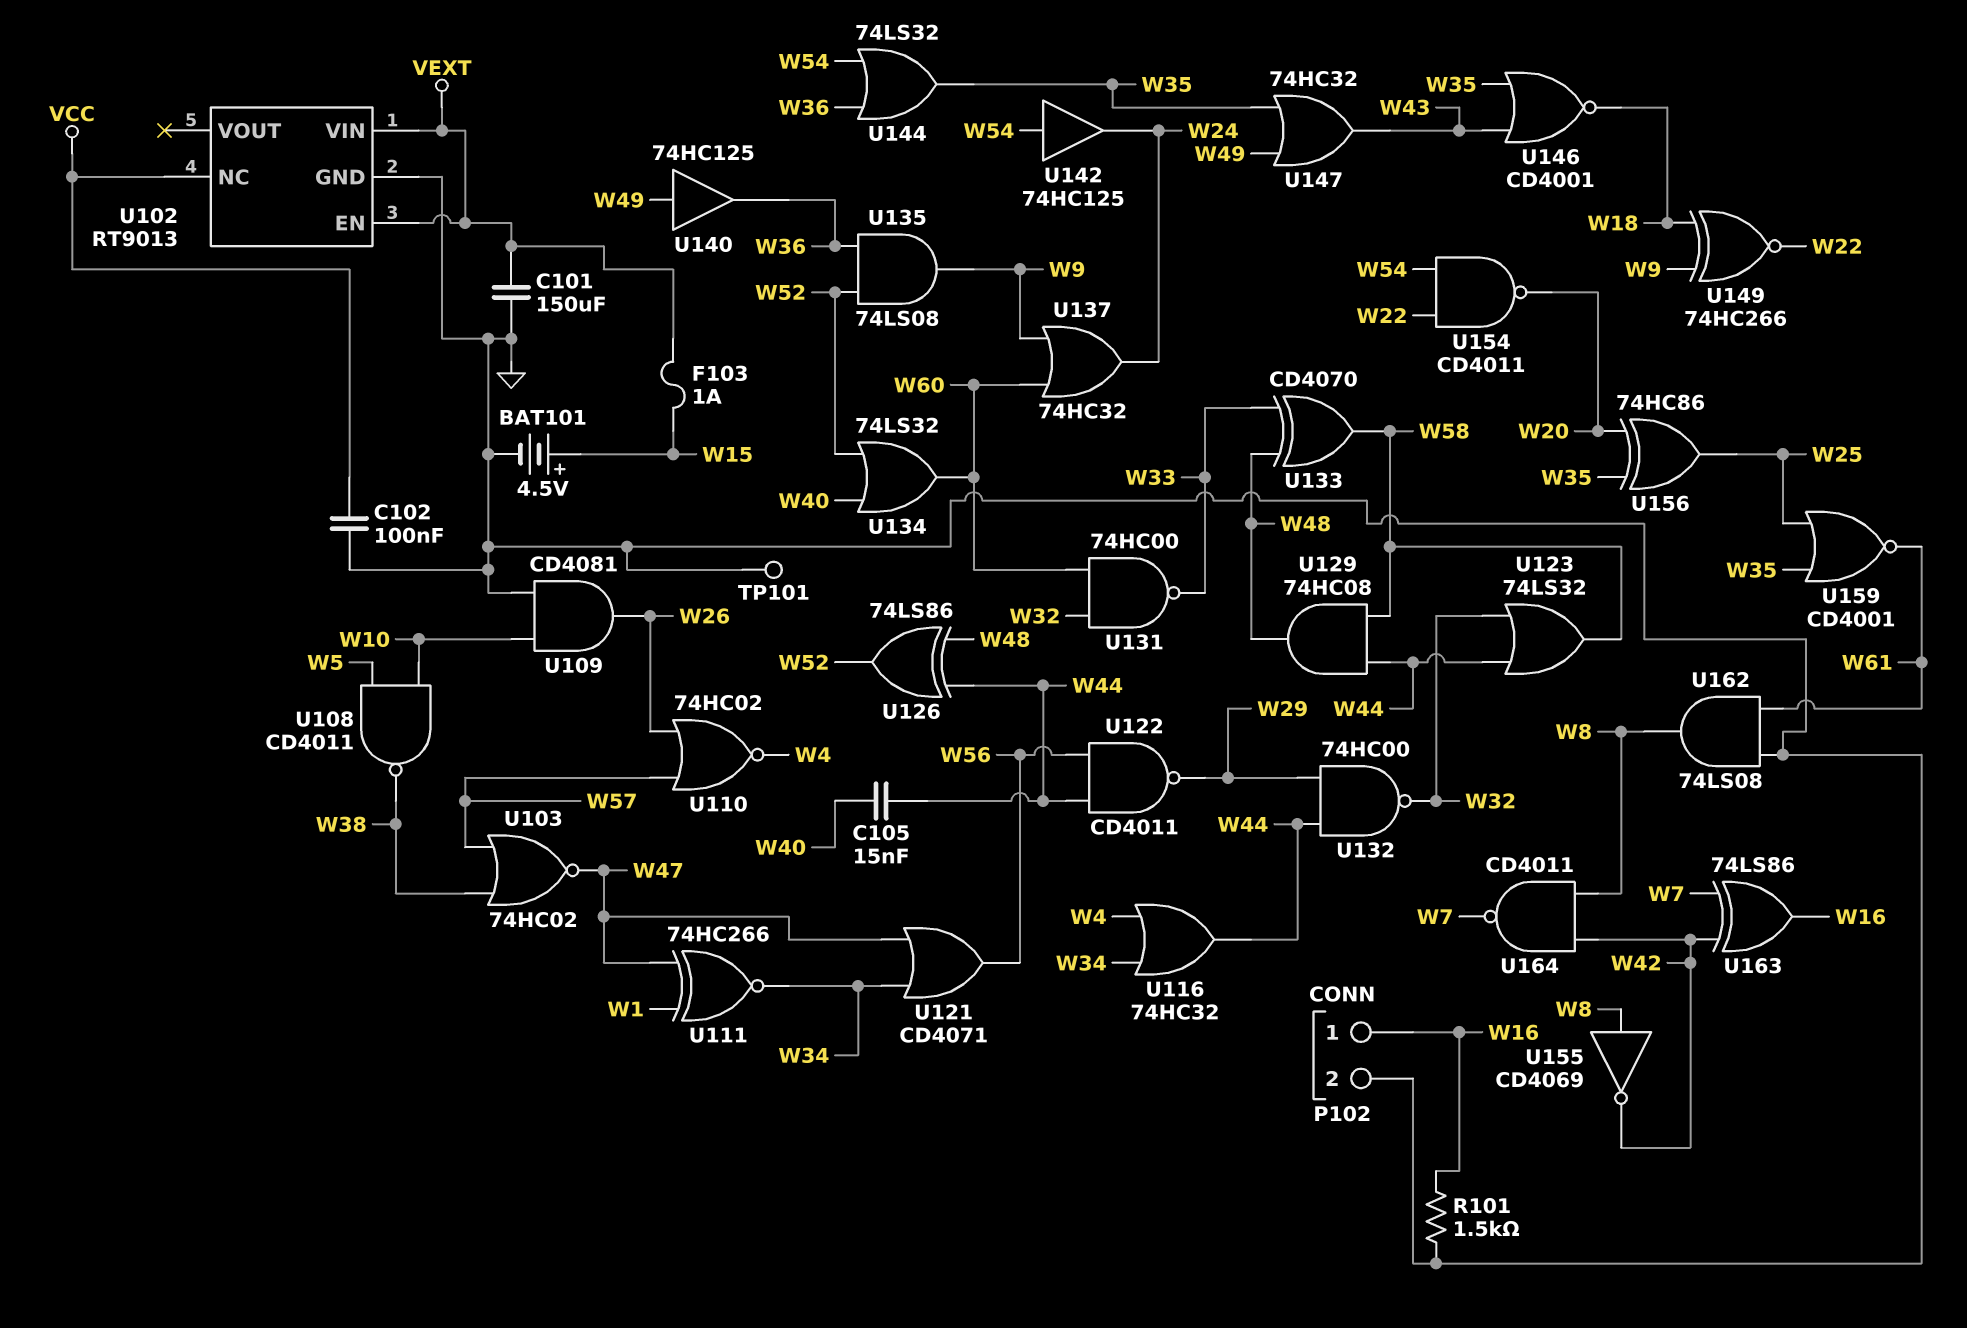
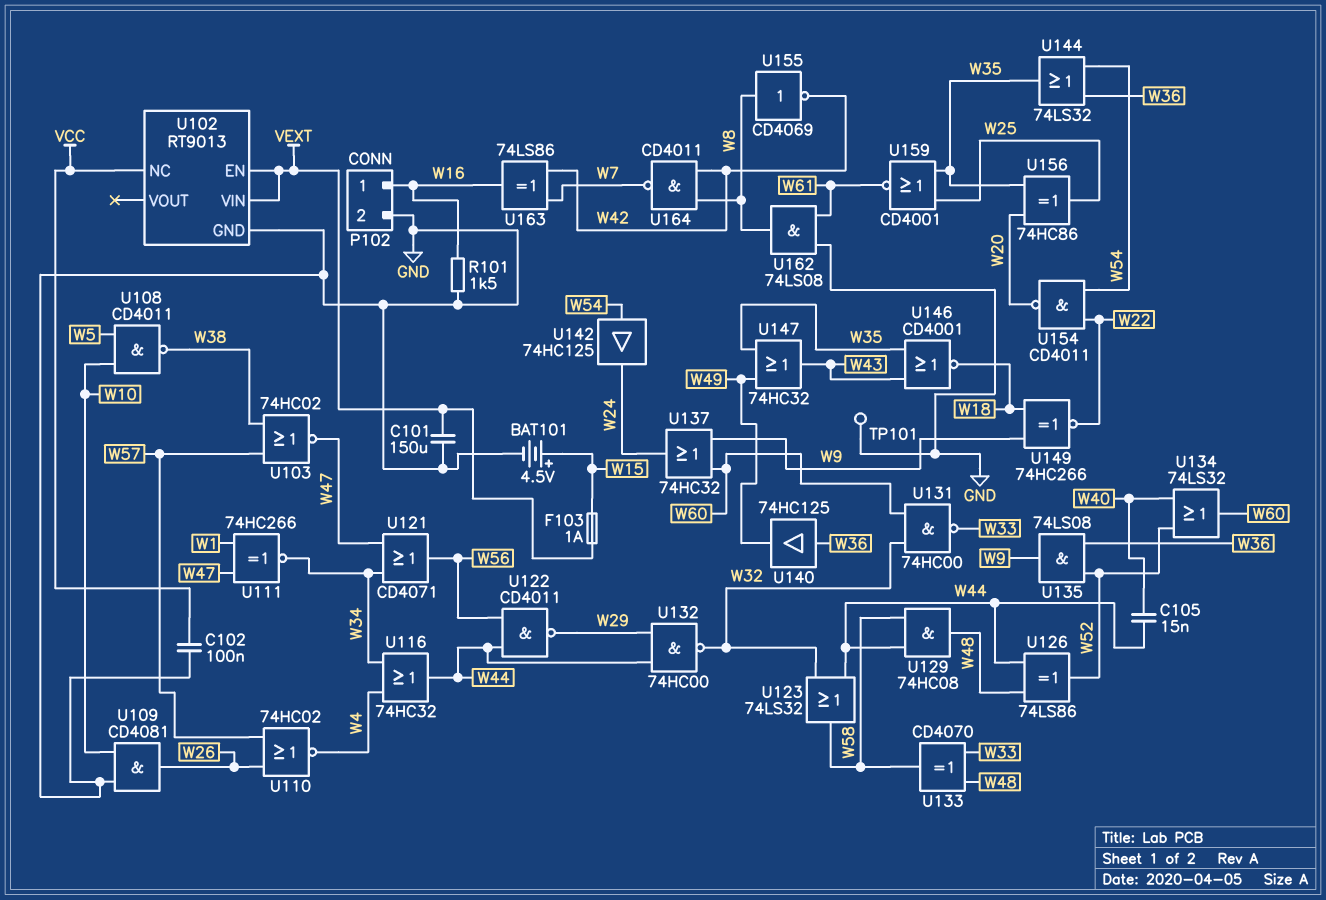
U140: buffer 74HC125 (in W49, out W36) -> buffer 74HC125 (in W36, out W49)

